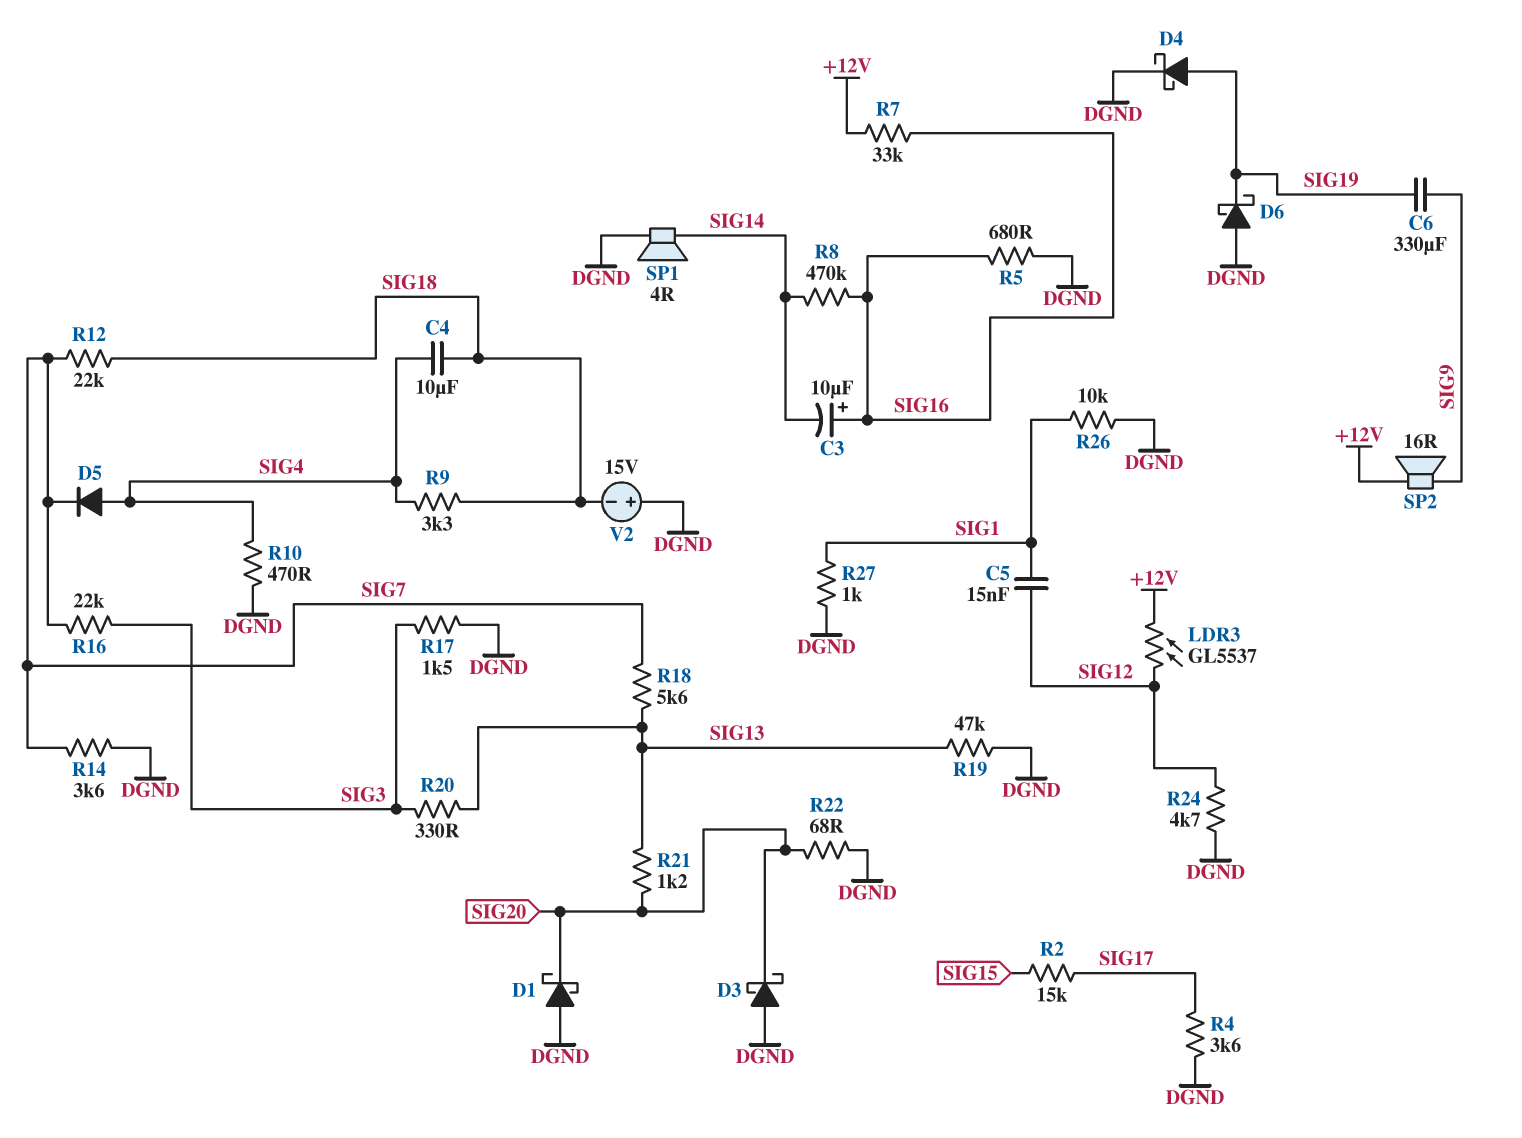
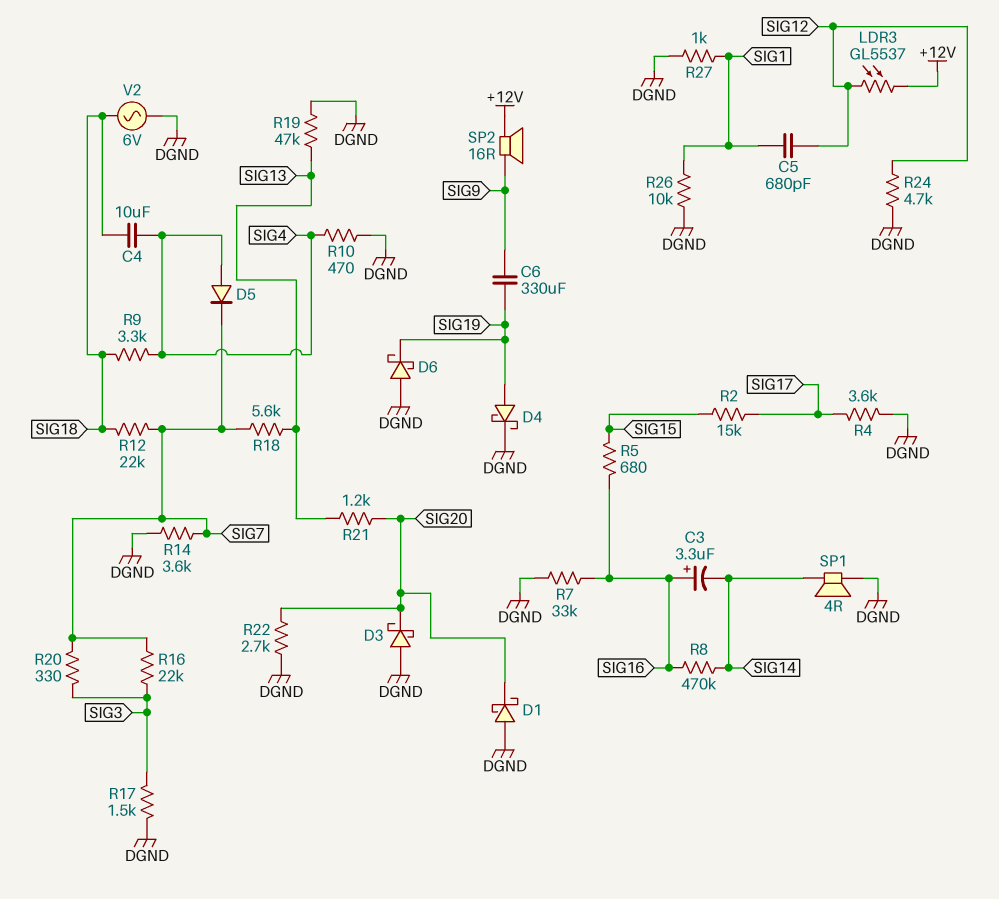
C3: 10uF (plus SIG16, minus SIG14) -> 3.3uF (plus SIG16, minus SIG14)
C5: 15nF (SIG1, SIG12) -> 680pF (SIG1, SIG12)
R5: 680 (DGND, SIG16) -> 680 (SIG15, SIG16)
R7: 33k (+12V, SIG16) -> 33k (DGND, SIG16)
R20: 330 (SIG3, SIG13) -> 330 (SIG3, SIG7)
R22: 68 (DGND, SIG20) -> 2.7k (DGND, SIG20)
V2: 15V (plus DGND, minus SIG18) -> AC 6V (DGND, SIG18)

